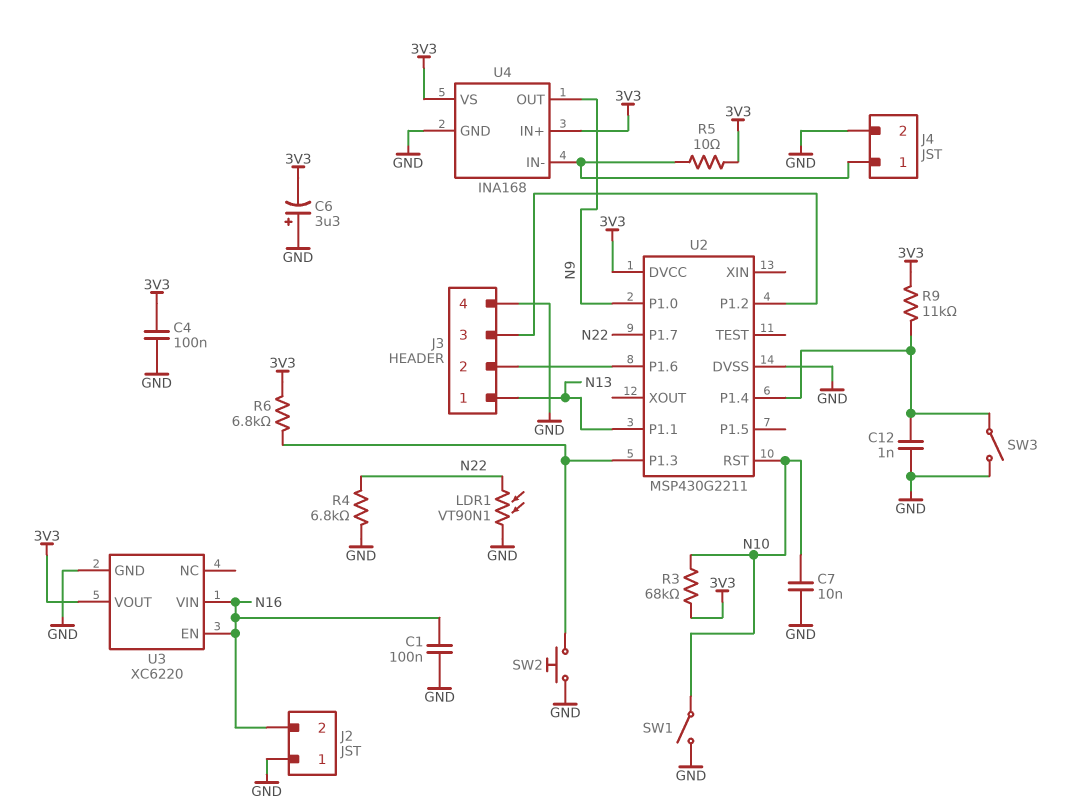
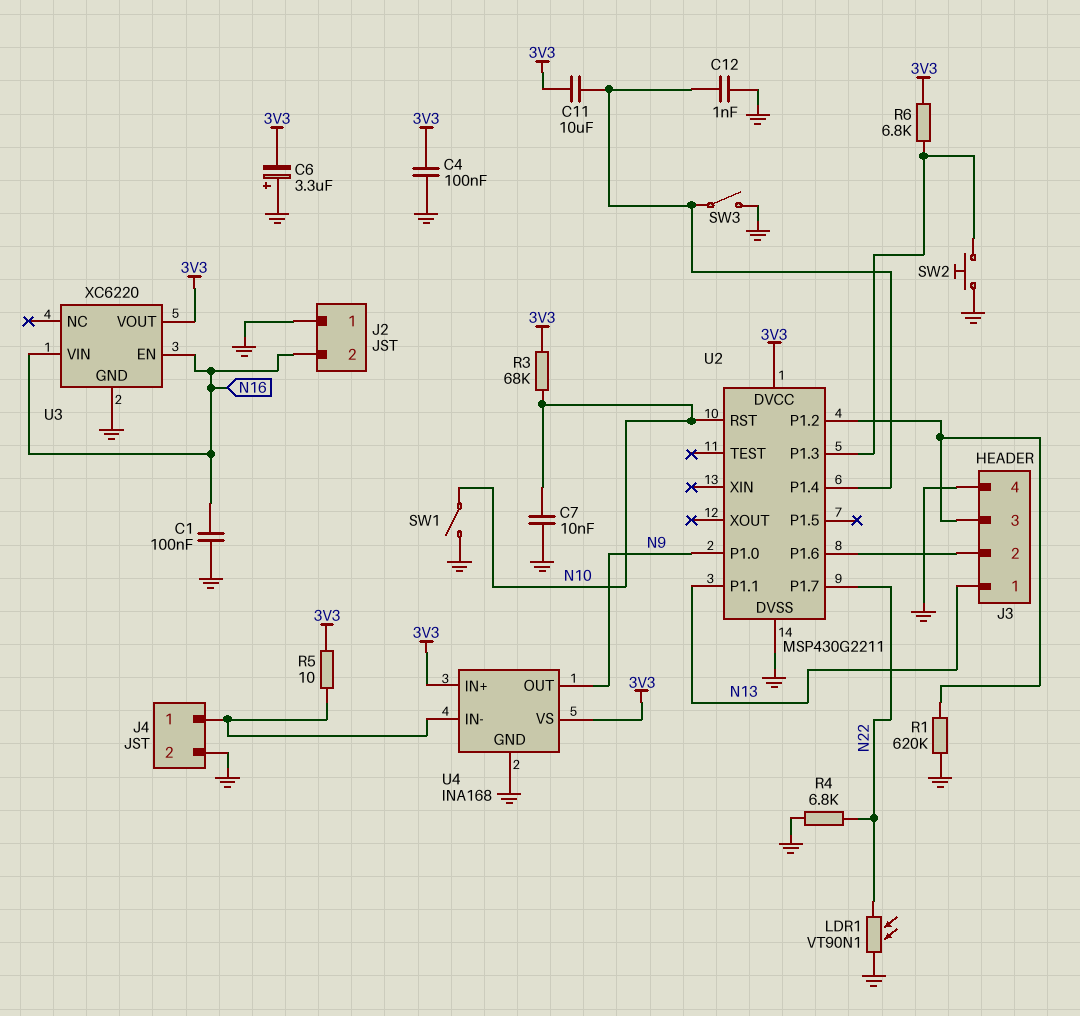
C11: none -> 10uF (3V3, U2/P1.4)
R1: none -> 620k (GND, J3/3)
R9: 11k (3V3, U2/P1.4) -> none

